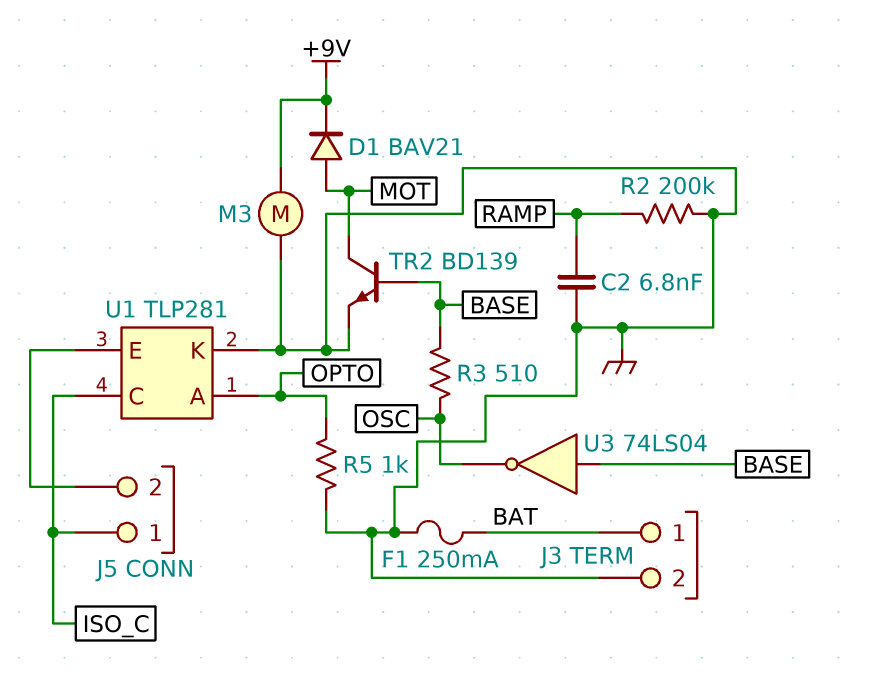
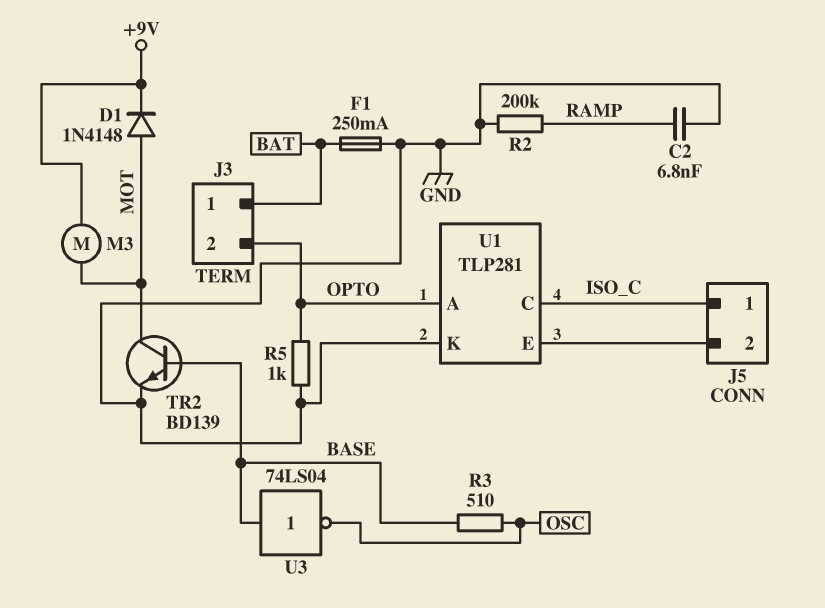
D1: diode BAV21 (A MOT, K +9V) -> diode 1N4148 (A MOT, K +9V)
J3 pin 2: GND -> OPTO
M3: motor (+9V, GND) -> motor (+9V, MOT)

